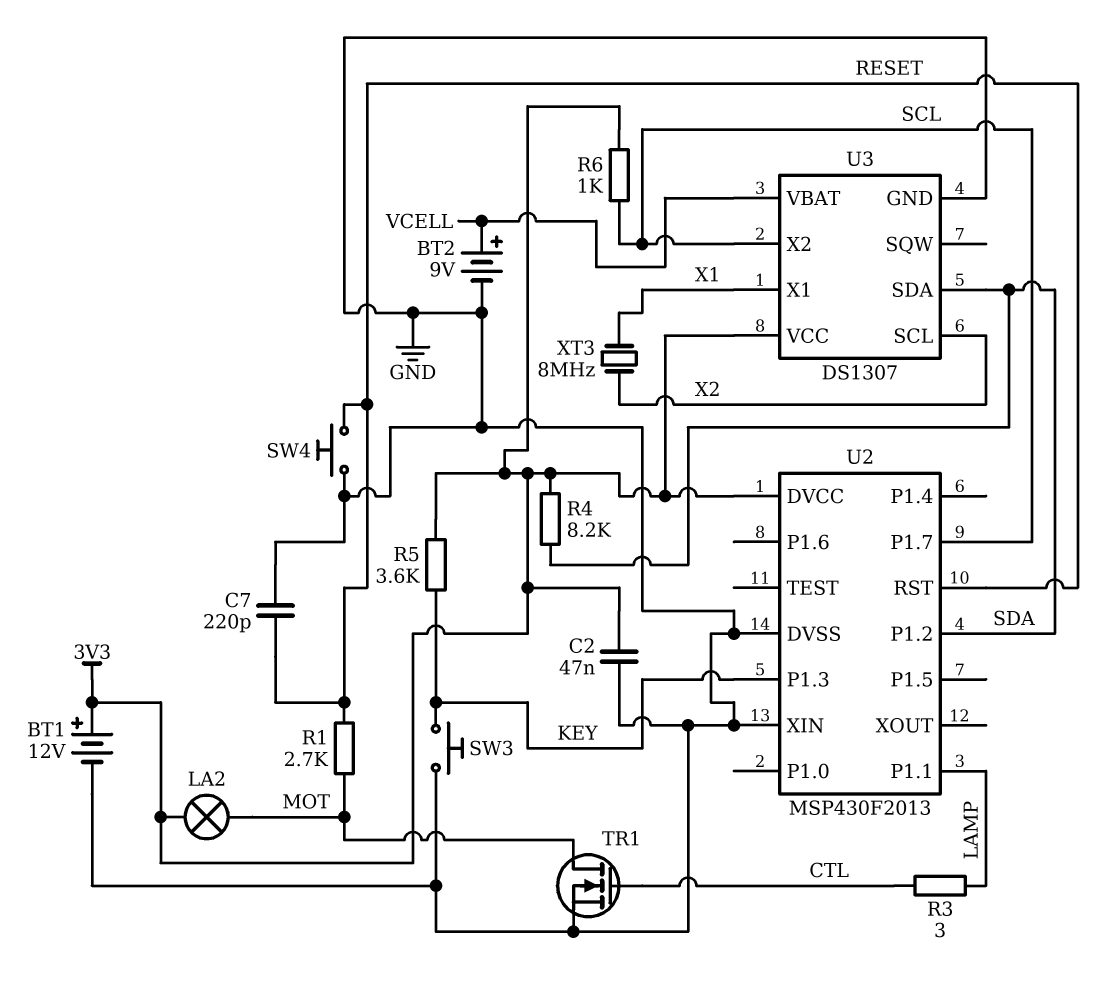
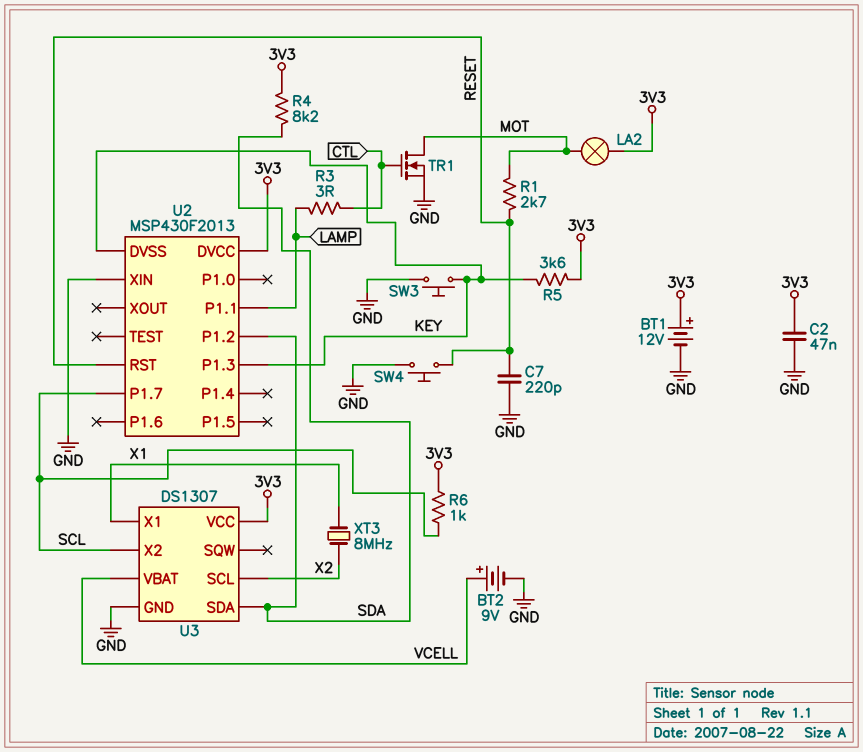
U2 pin DVSS: GND -> KEY

